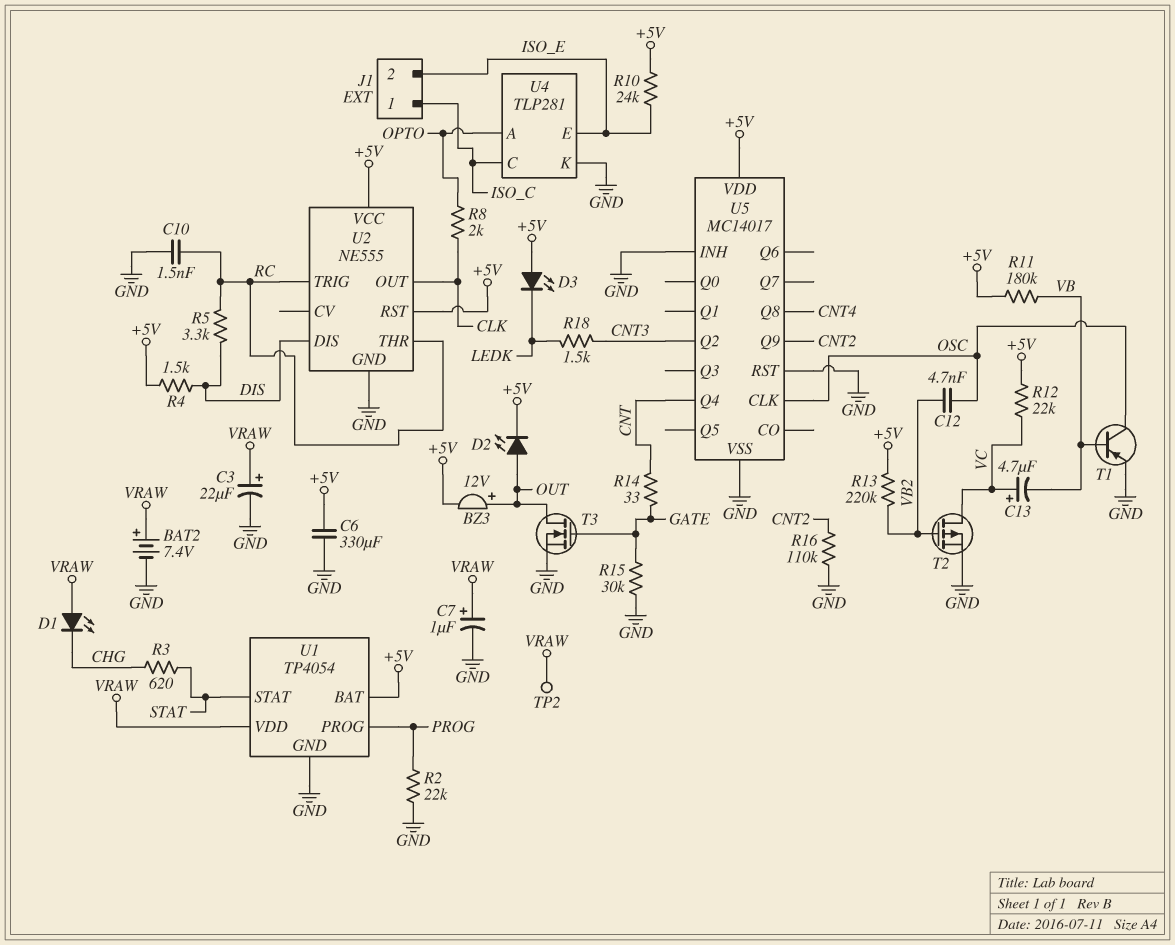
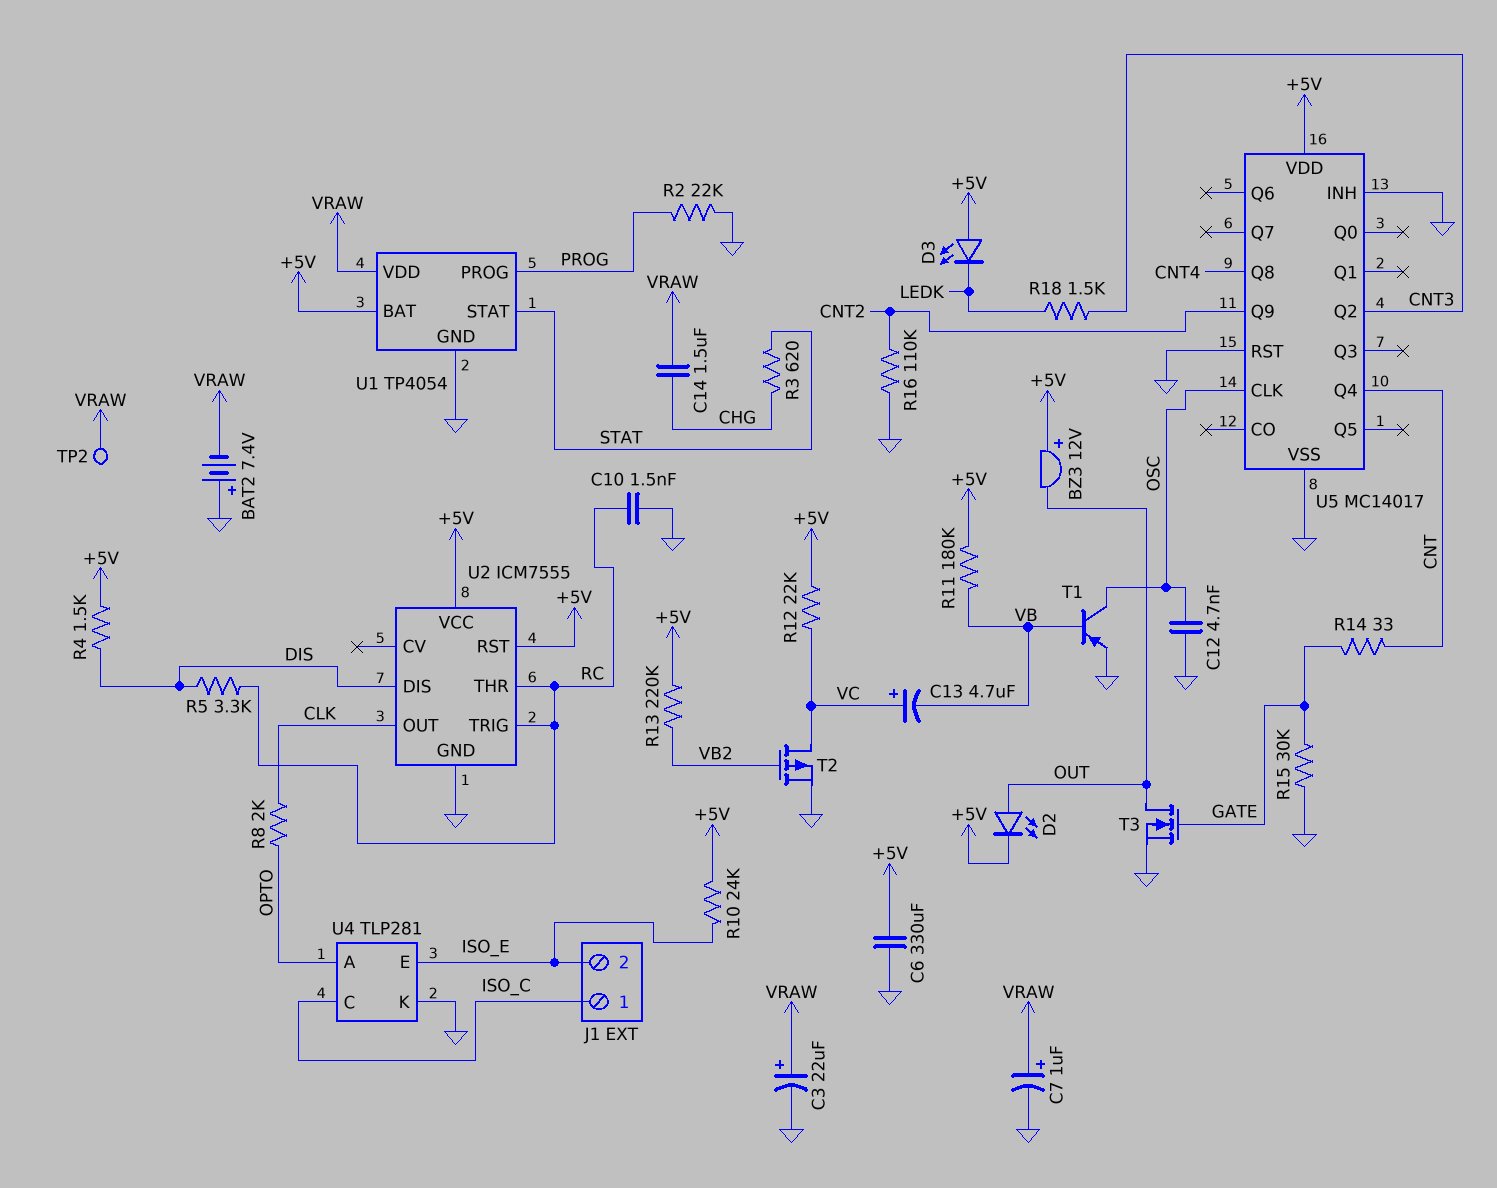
BAT2: 7.4V (plus VRAW, minus GND) -> 7.4V (plus GND, minus VRAW)
BZ3: buzzer 12V (plus OUT, minus +5V) -> buzzer 12V (plus +5V, minus OUT)
C12: 4.7nF (OSC, VB2) -> 4.7nF (GND, OSC)
C14: none -> 1.5uF (CHG, VRAW)
D1: LED (A VRAW, K CHG) -> none
U2: NE555 -> ICM7555

